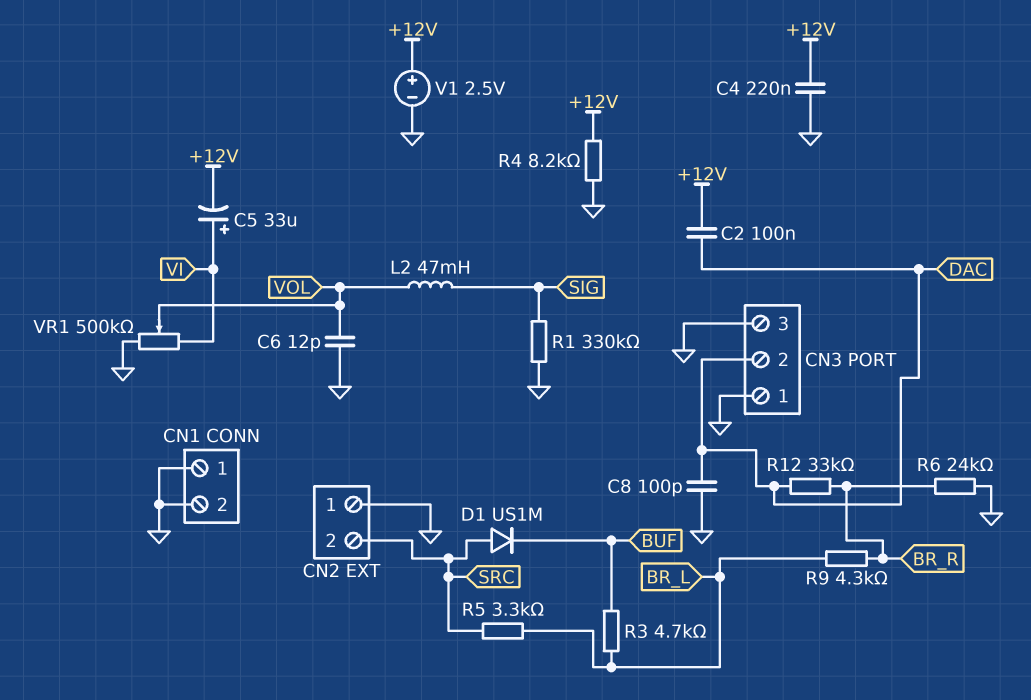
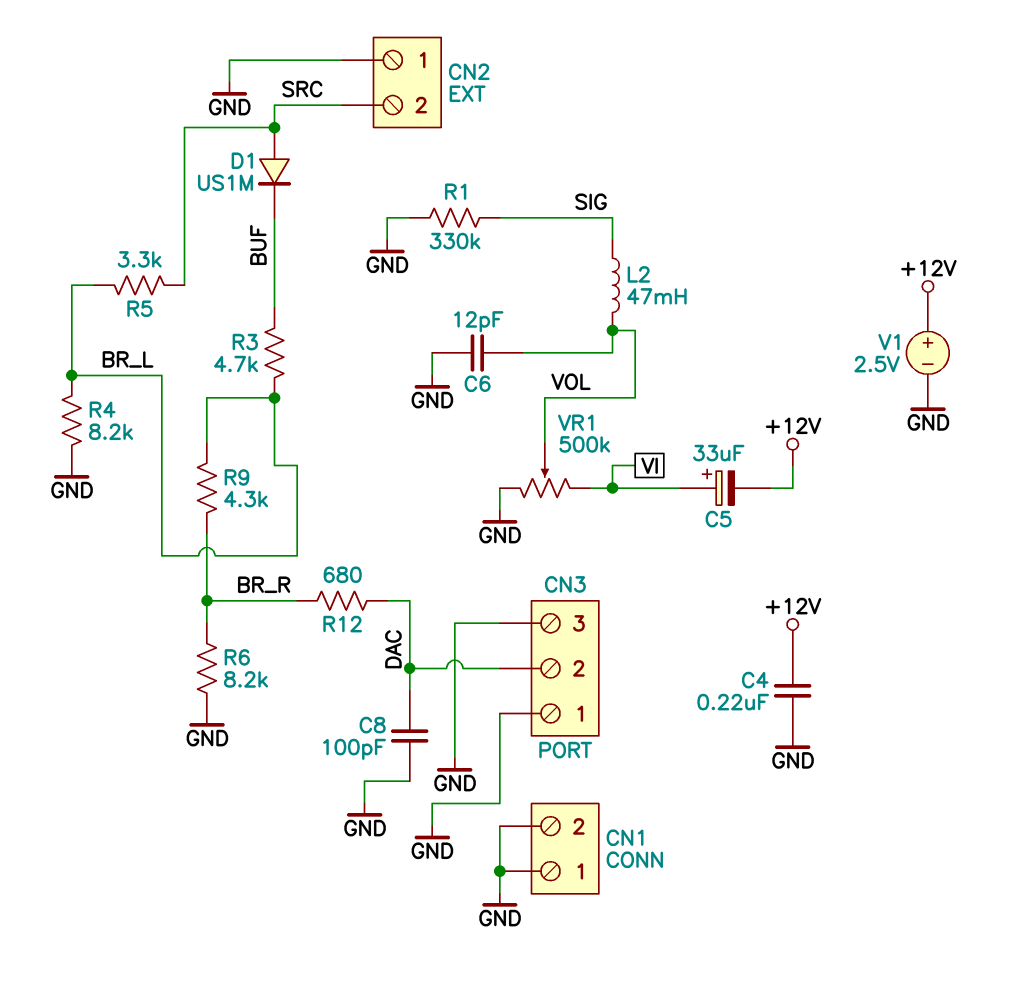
C2: 100nF (+12V, DAC) -> none
R4: 8.2k (+12V, GND) -> 8.2k (BR_L, GND)
R6: 24k (BR_R, GND) -> 8.2k (BR_R, GND)
R12: 33k (BR_R, DAC) -> 680 (BR_R, DAC)

